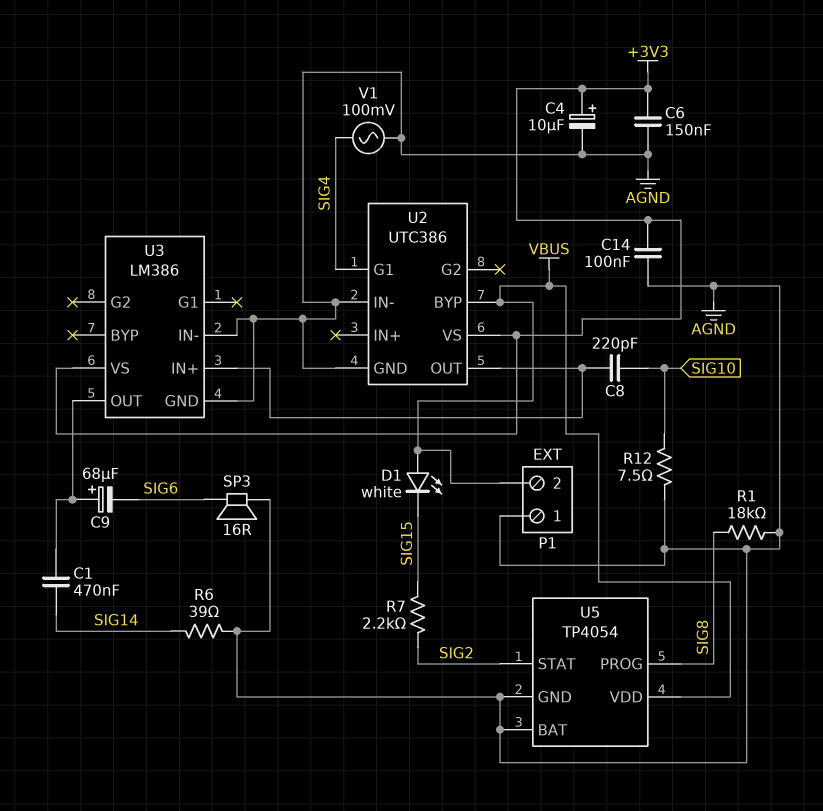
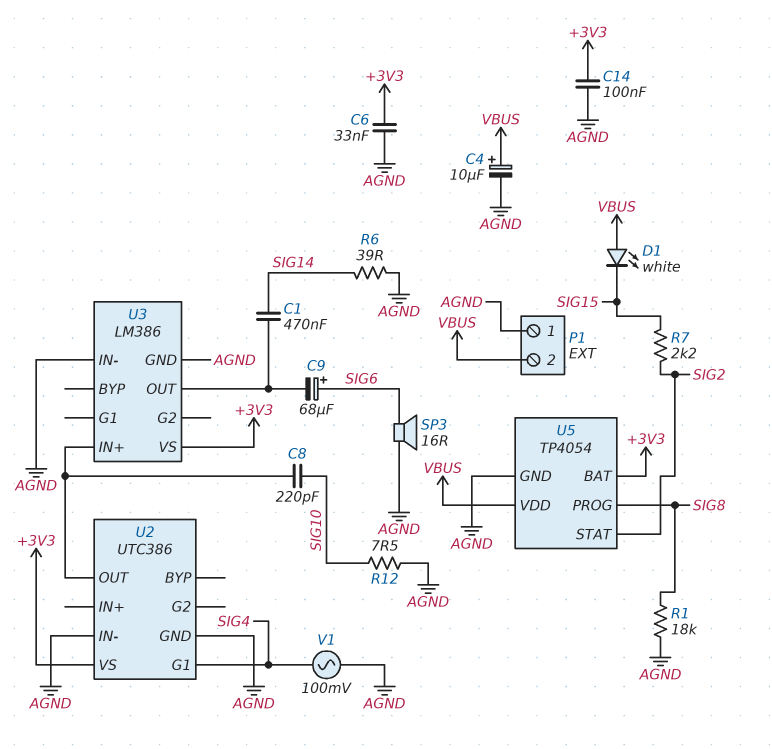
C4: 10uF (plus +3V3, minus AGND) -> 10uF (plus VBUS, minus AGND)
C6: 150nF (+3V3, AGND) -> 33nF (+3V3, AGND)
C9: 68uF (plus U3/OUT, minus SIG6) -> 68uF (plus SIG6, minus U3/OUT)
U2 pin BYP: VBUS -> none
U5 pin BAT: AGND -> +3V3

